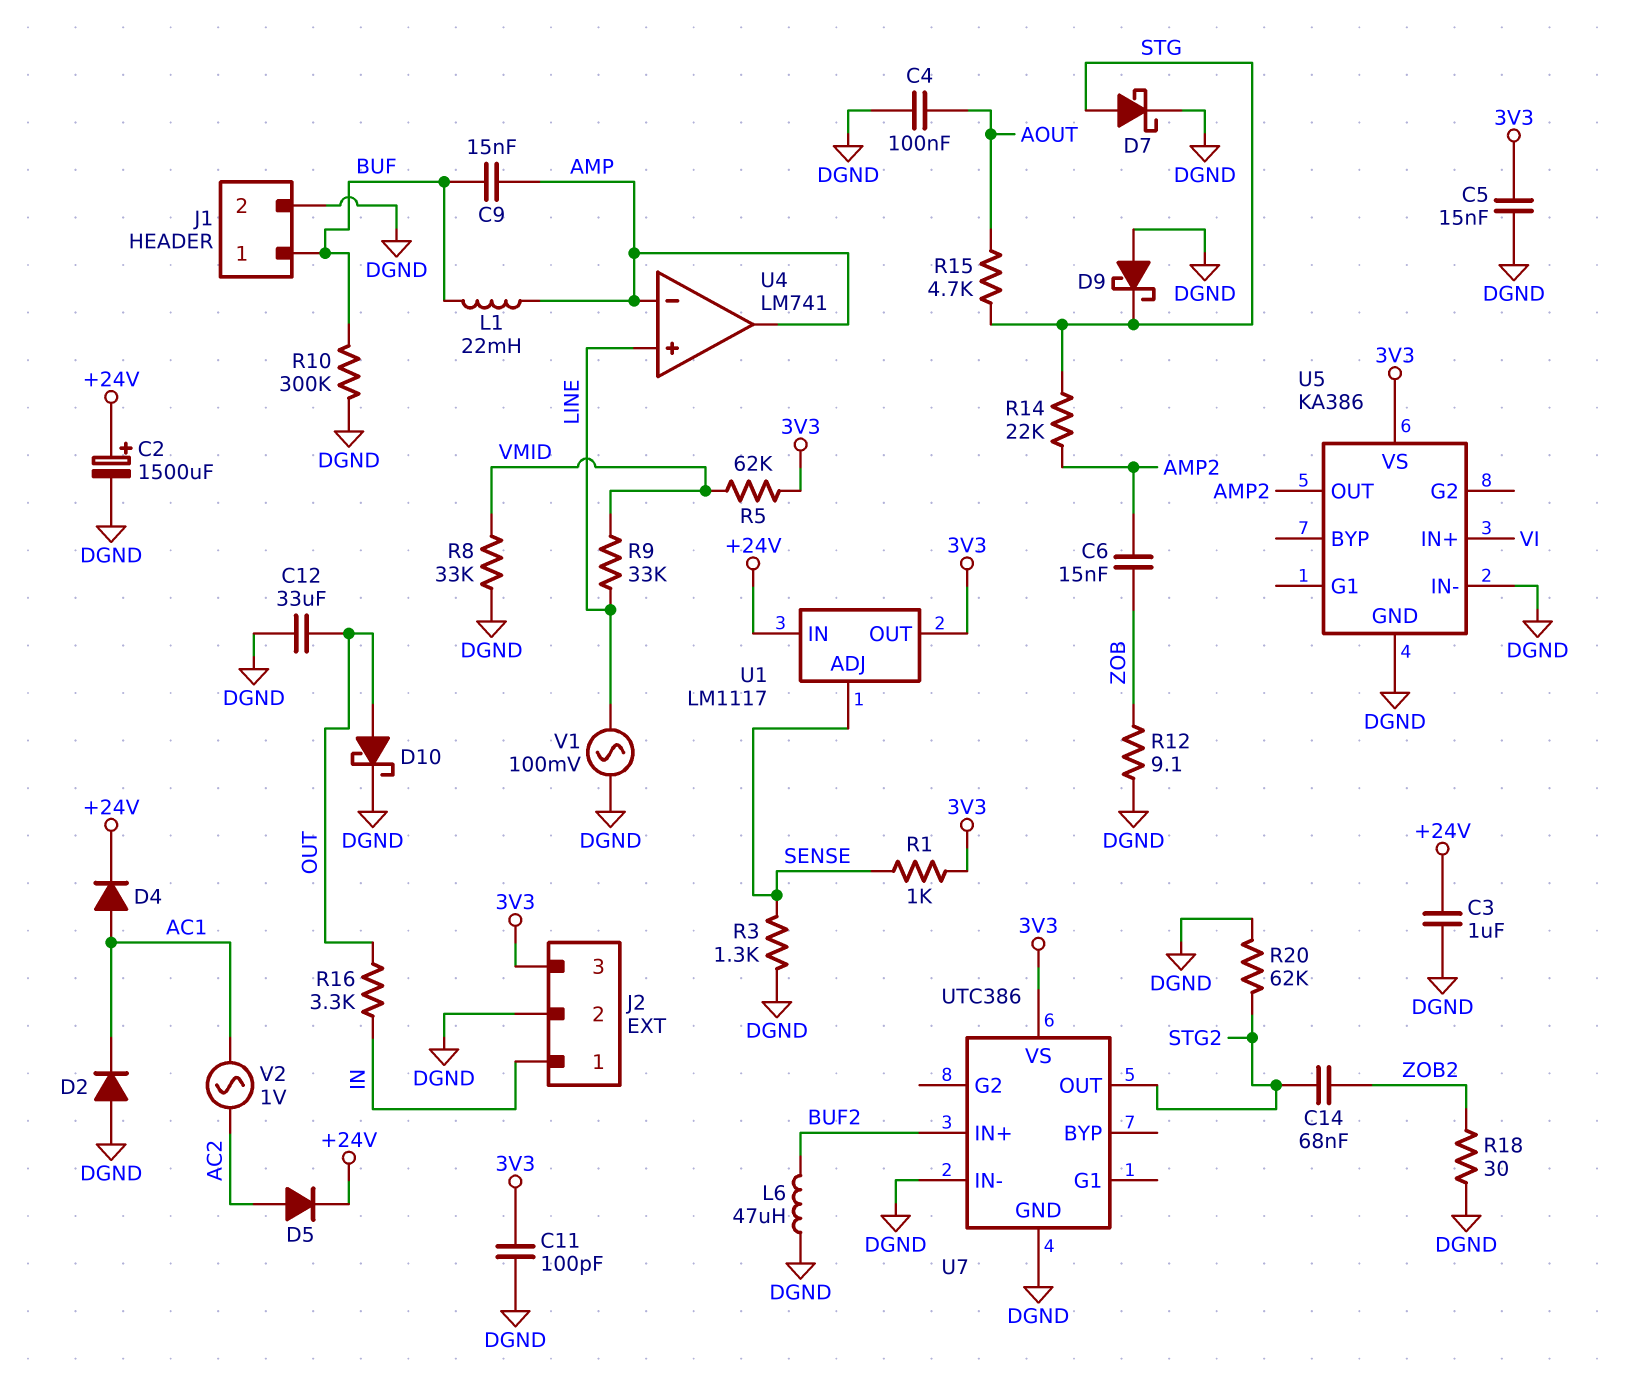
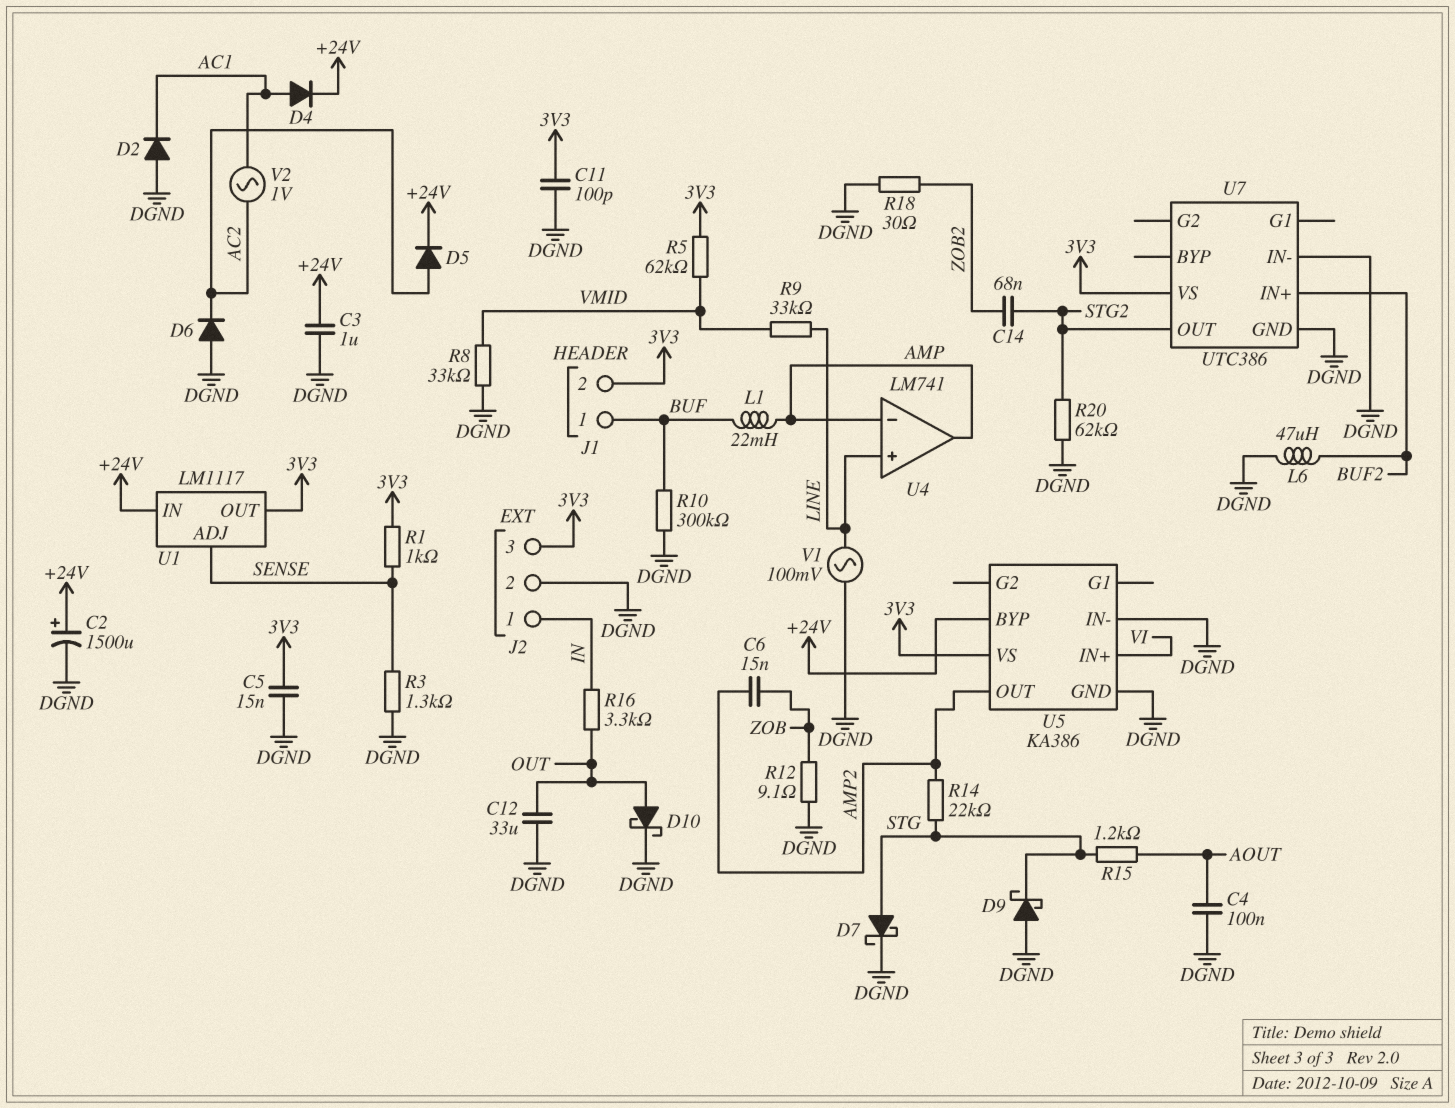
C9: 15nF (AMP, BUF) -> none
D6: none -> diode (A DGND, K AC2)
J1 pin 2: DGND -> 3V3
R15: 4.7k (AOUT, STG) -> 1.2k (AOUT, STG)
U5 pin BYP: none -> +24V

